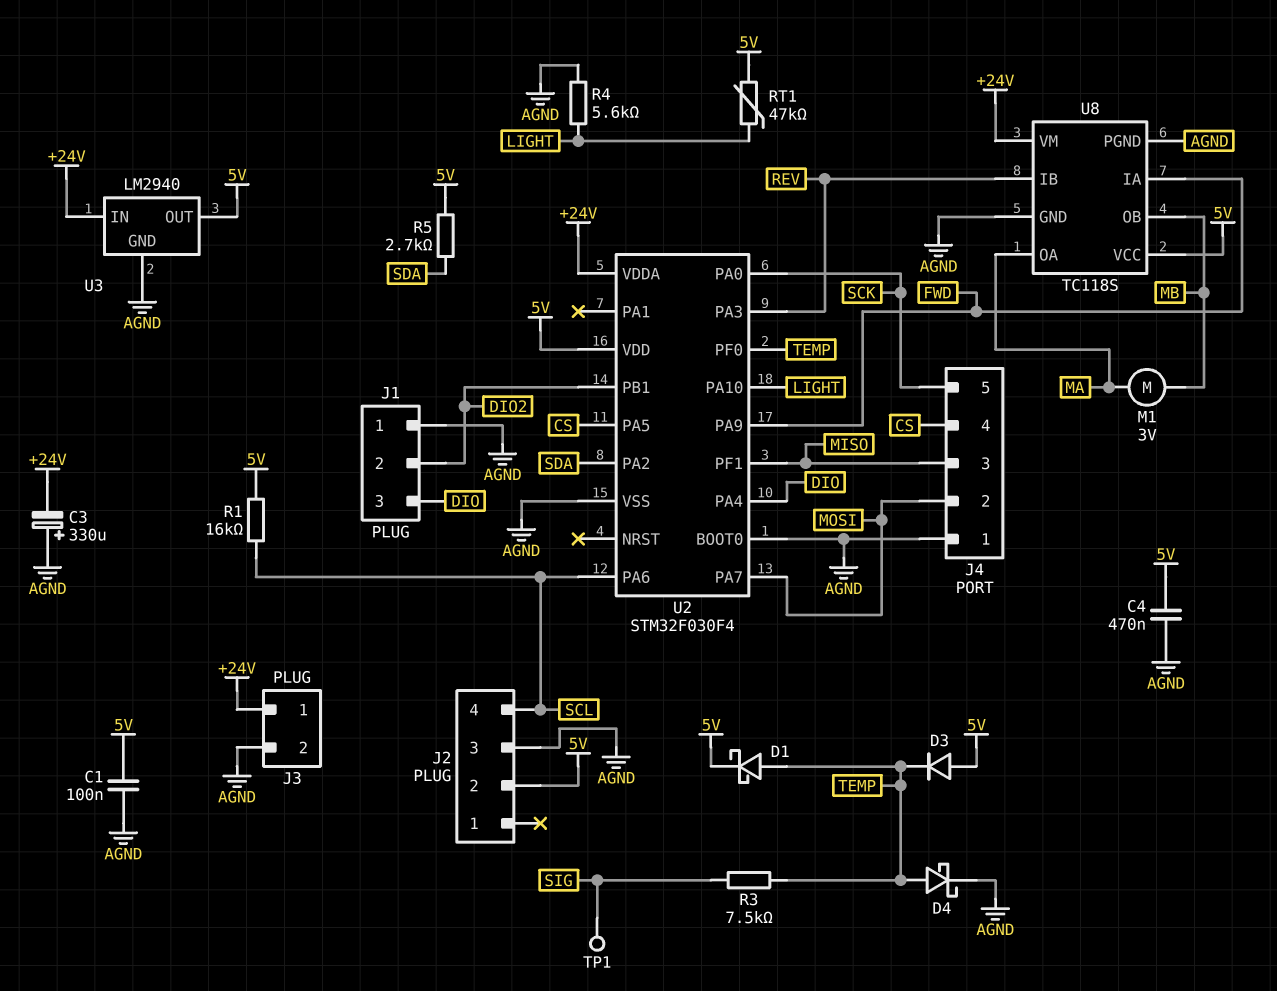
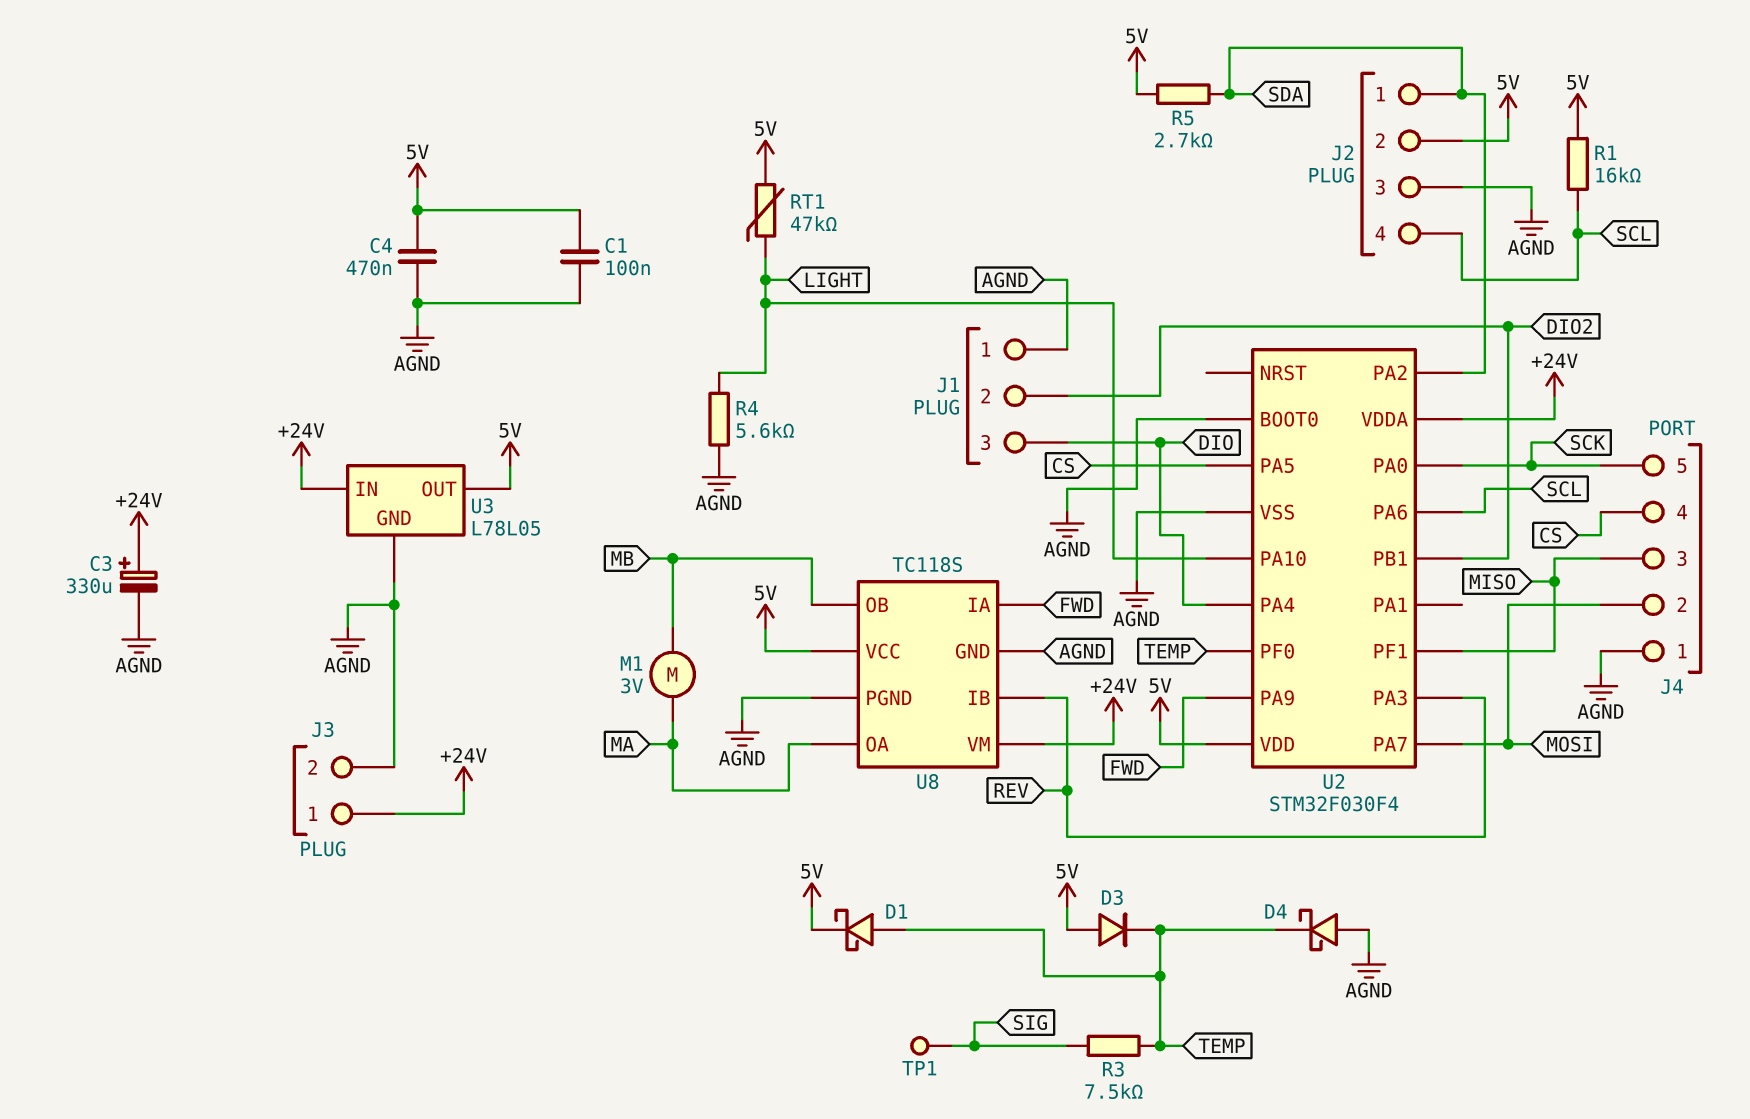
C3: 330uF (plus AGND, minus +24V) -> 330uF (plus +24V, minus AGND)
D4: schottky (A TEMP, K AGND) -> schottky (A AGND, K TEMP)
J2 pin 1: none -> SDA
U3: LM2940 -> L78L05

